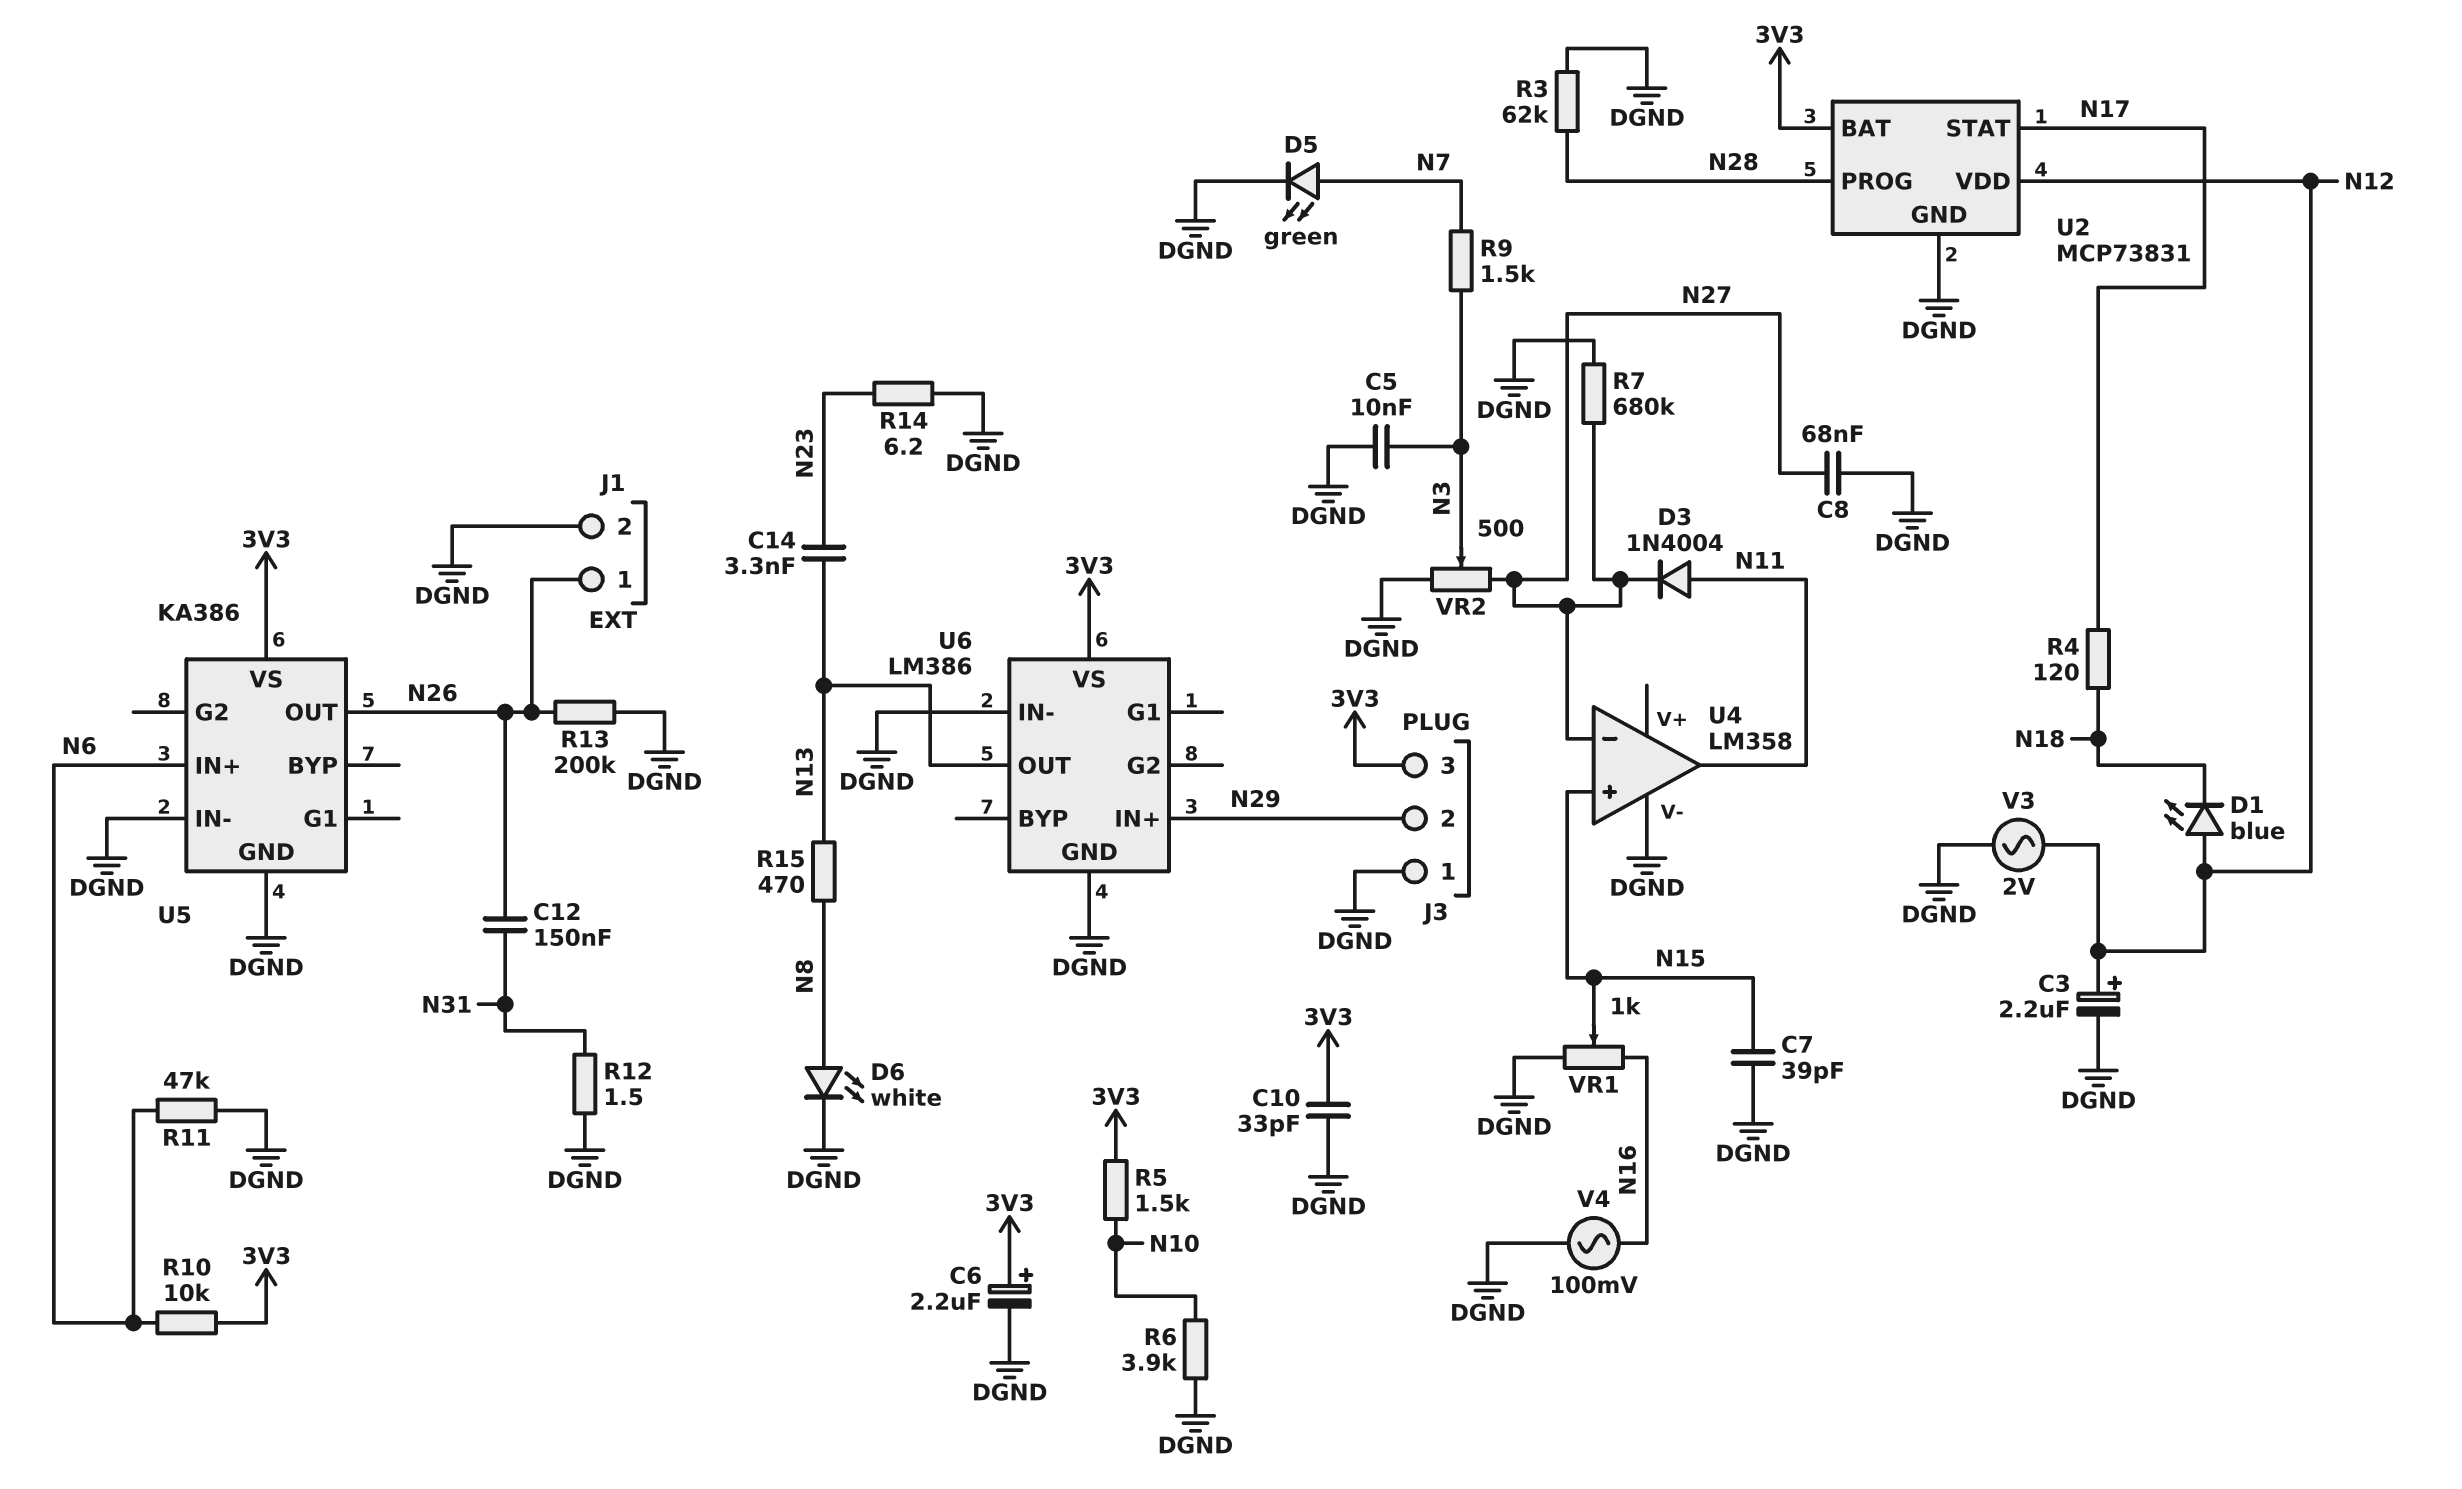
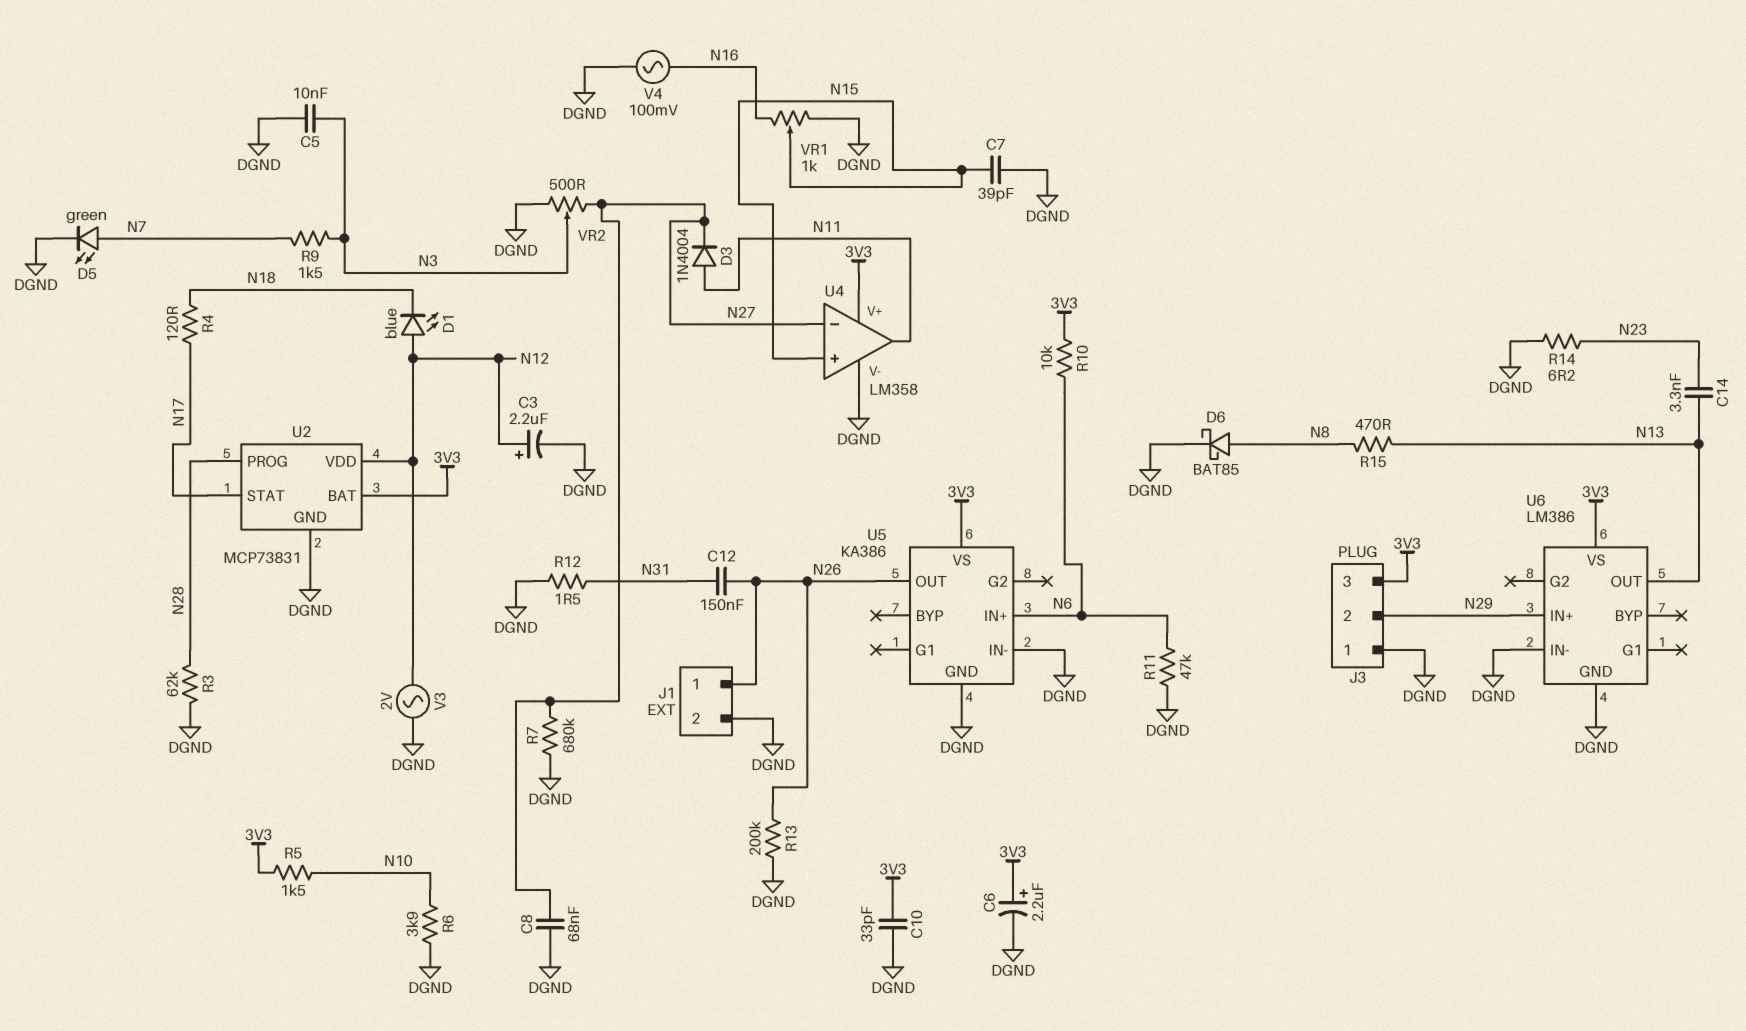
D6: LED white (A N8, K DGND) -> schottky BAT85 (A N8, K DGND)
U4 pin V+: none -> 3V3

